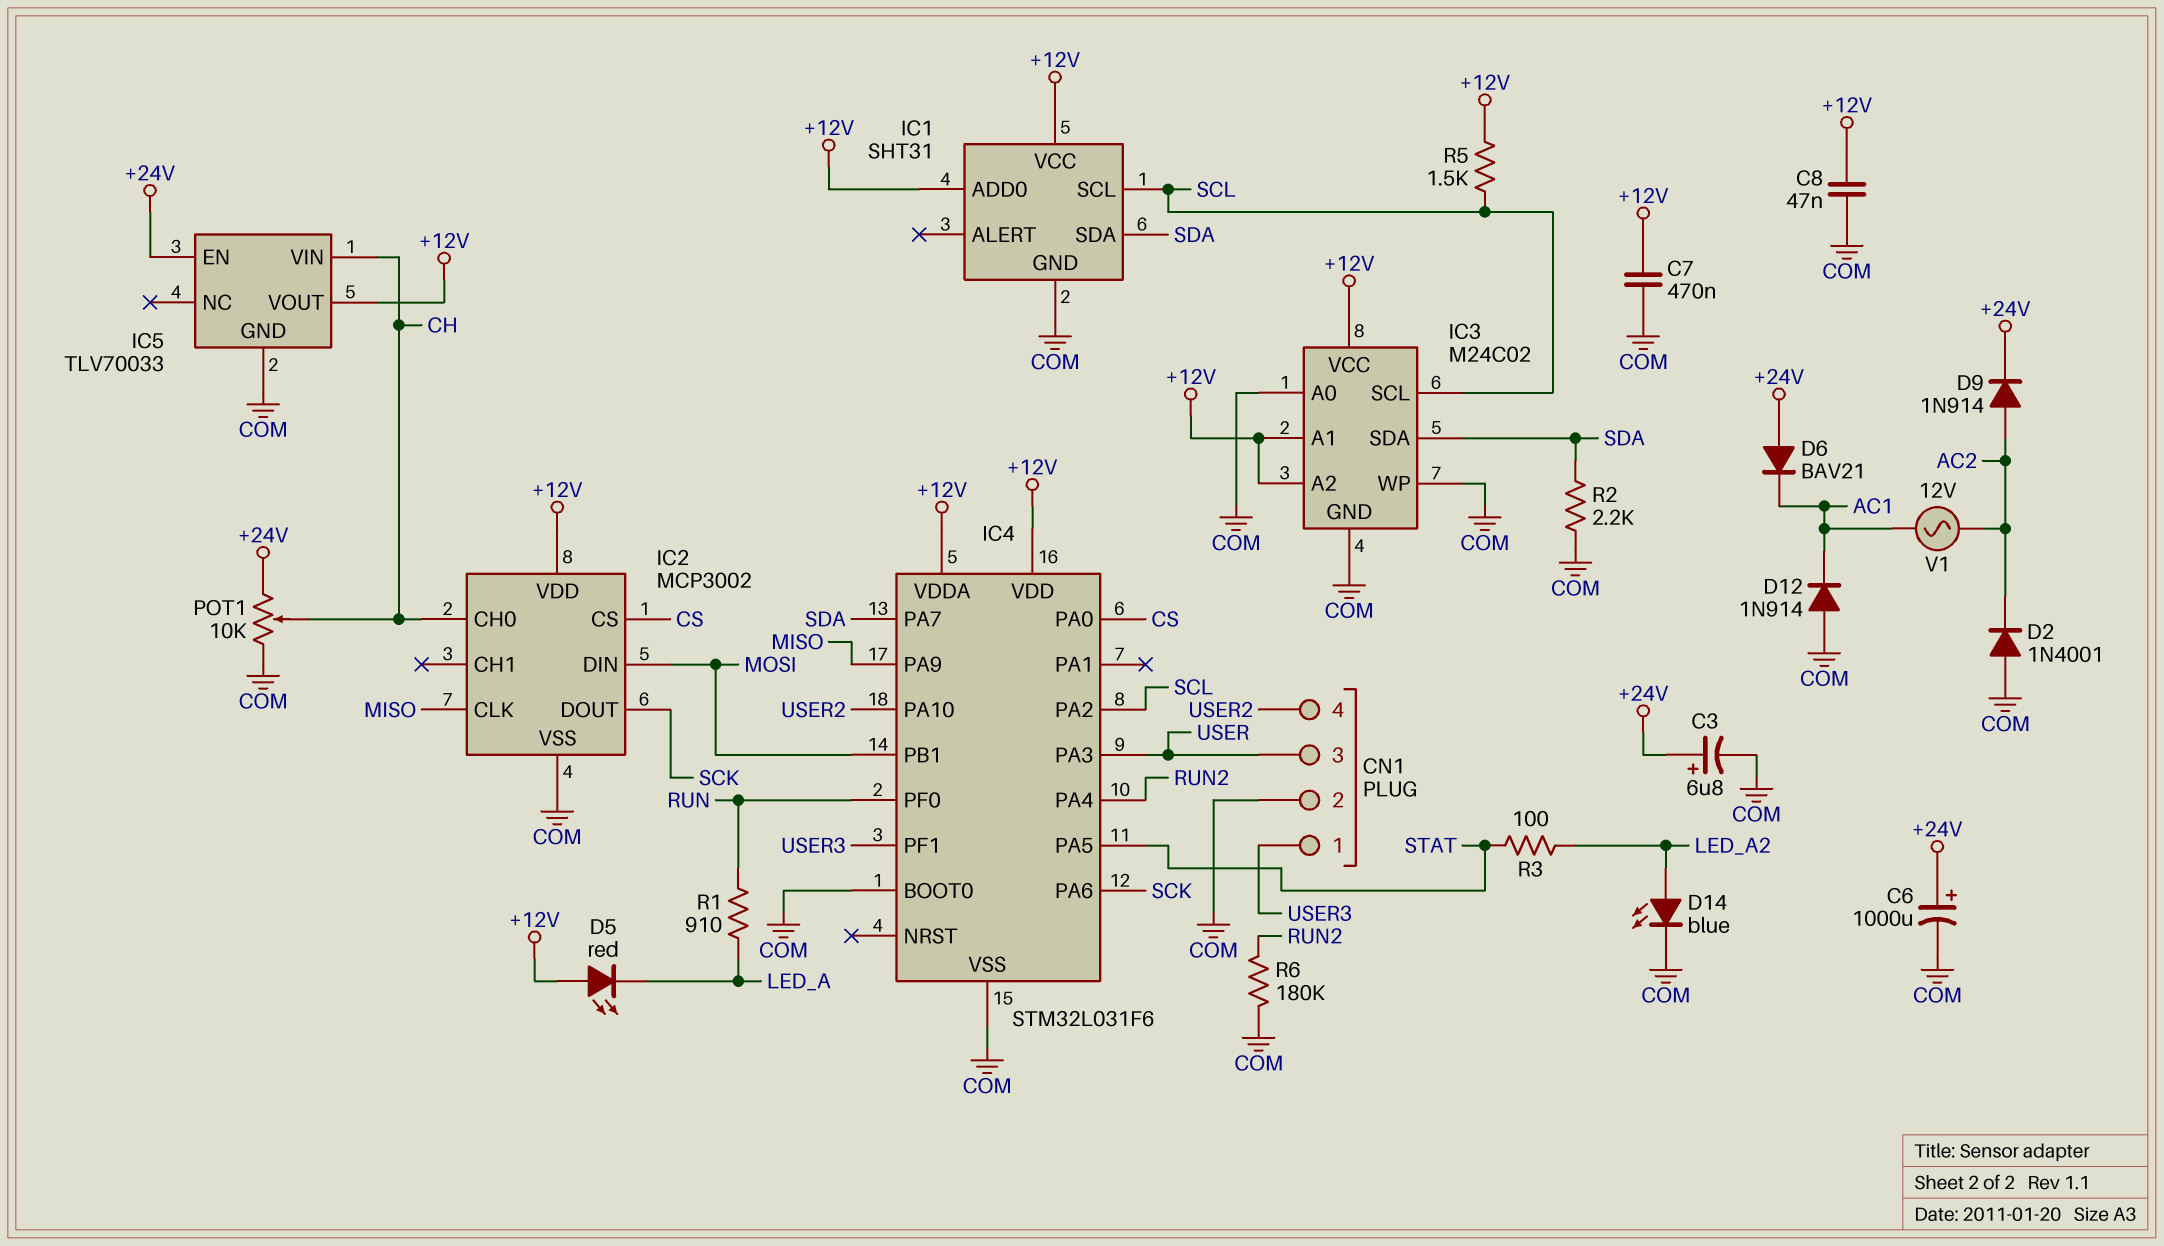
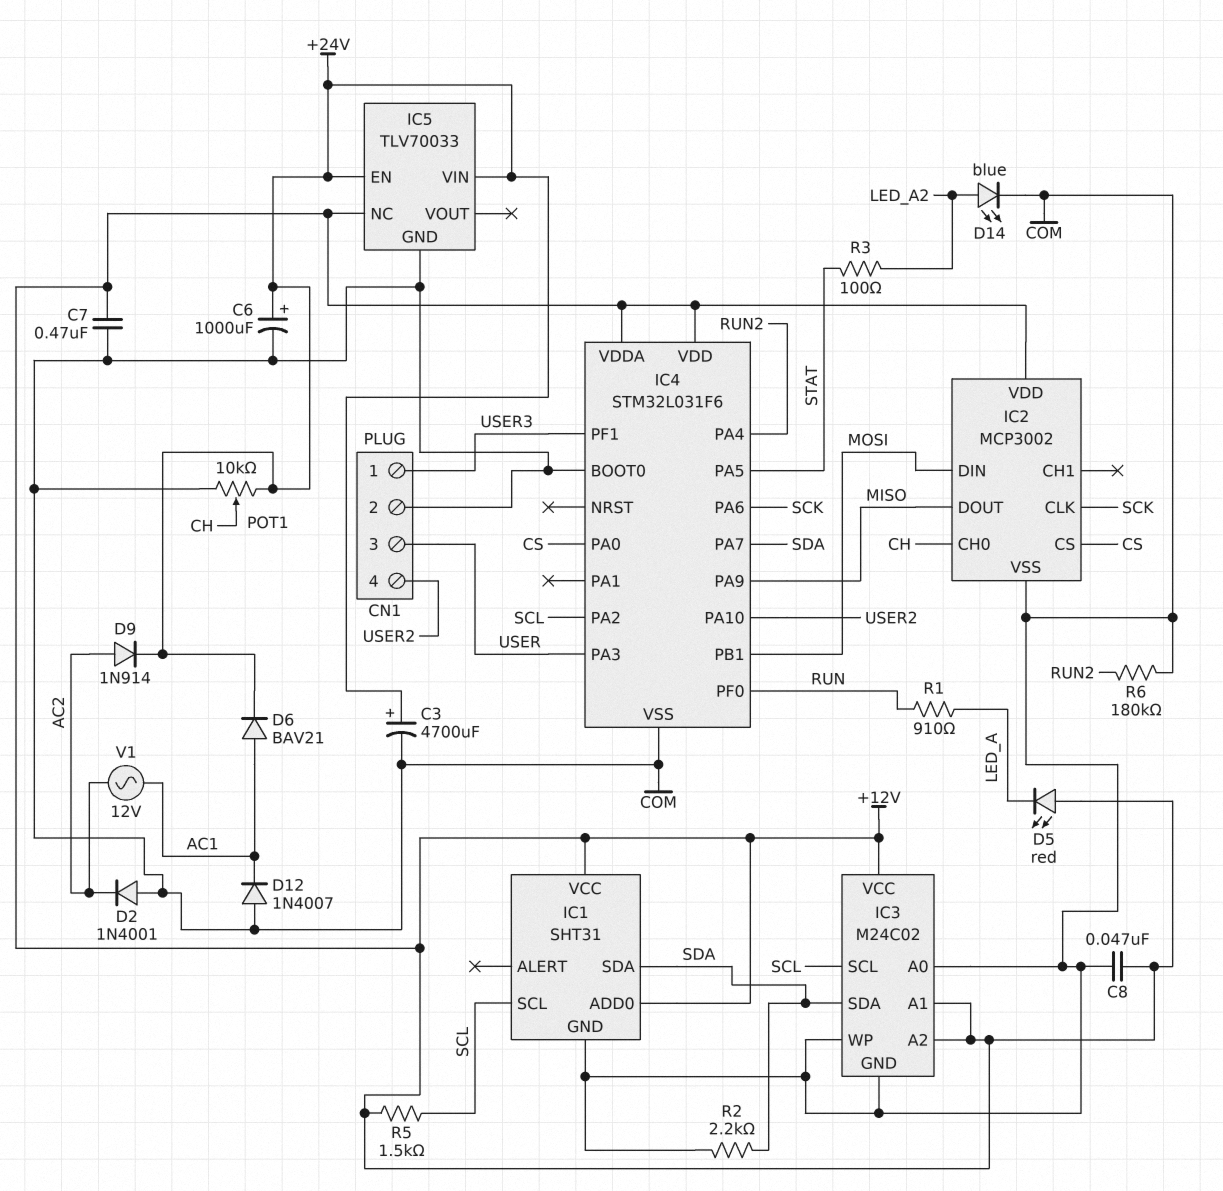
C3: 6.8uF (plus +24V, minus COM) -> 4700uF (plus +24V, minus COM)
D6: diode BAV21 (A +24V, K AC1) -> diode BAV21 (A AC1, K +24V)
D12: diode 1N914 (A COM, K AC1) -> diode 1N4007 (A COM, K AC1)
IC2 pin CLK: MISO -> SCK
IC2 pin DOUT: SCK -> MISO
IC5 pin NC: none -> +12V
IC5 pin VIN: CH -> +24V
IC5 pin VOUT: +12V -> none

